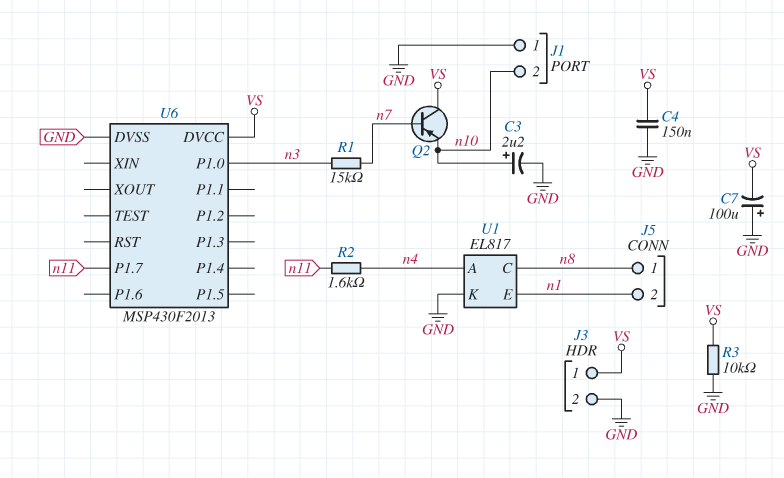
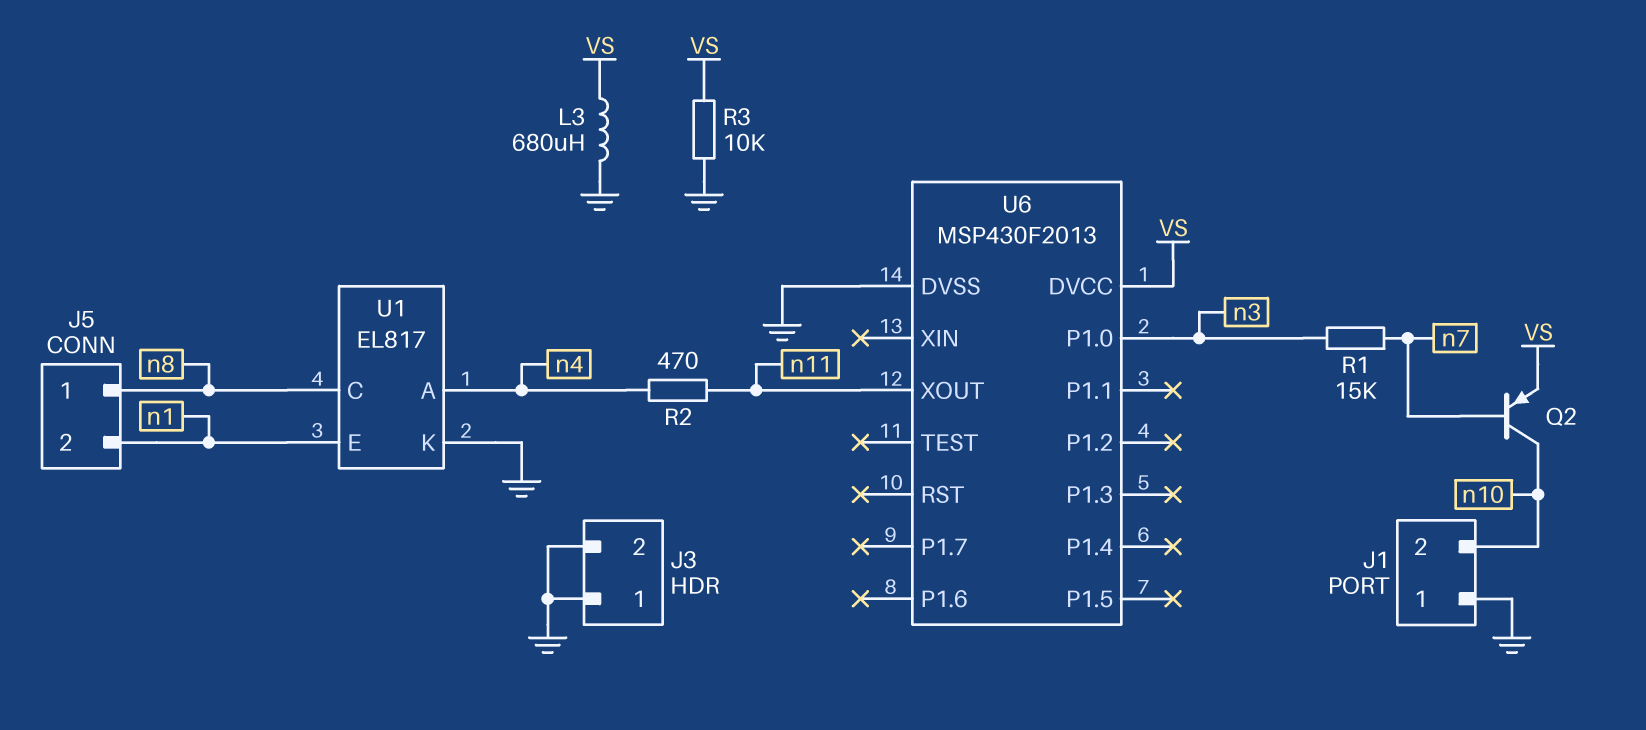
C3: 2.2uF (plus n10, minus GND) -> none
C4: 150nF (GND, VS) -> none
C7: 100uF (plus GND, minus VS) -> none
J3 pin 1: VS -> GND
L3: none -> 680uH (GND, VS)
Q2: PNP (B n7, C VS, E n10) -> PNP (B n7, C n10, E VS)
R2: 1.6k (n4, n11) -> 470 (n4, n11)
U6 pin P1.7: n11 -> none
U6 pin XOUT: none -> n11

